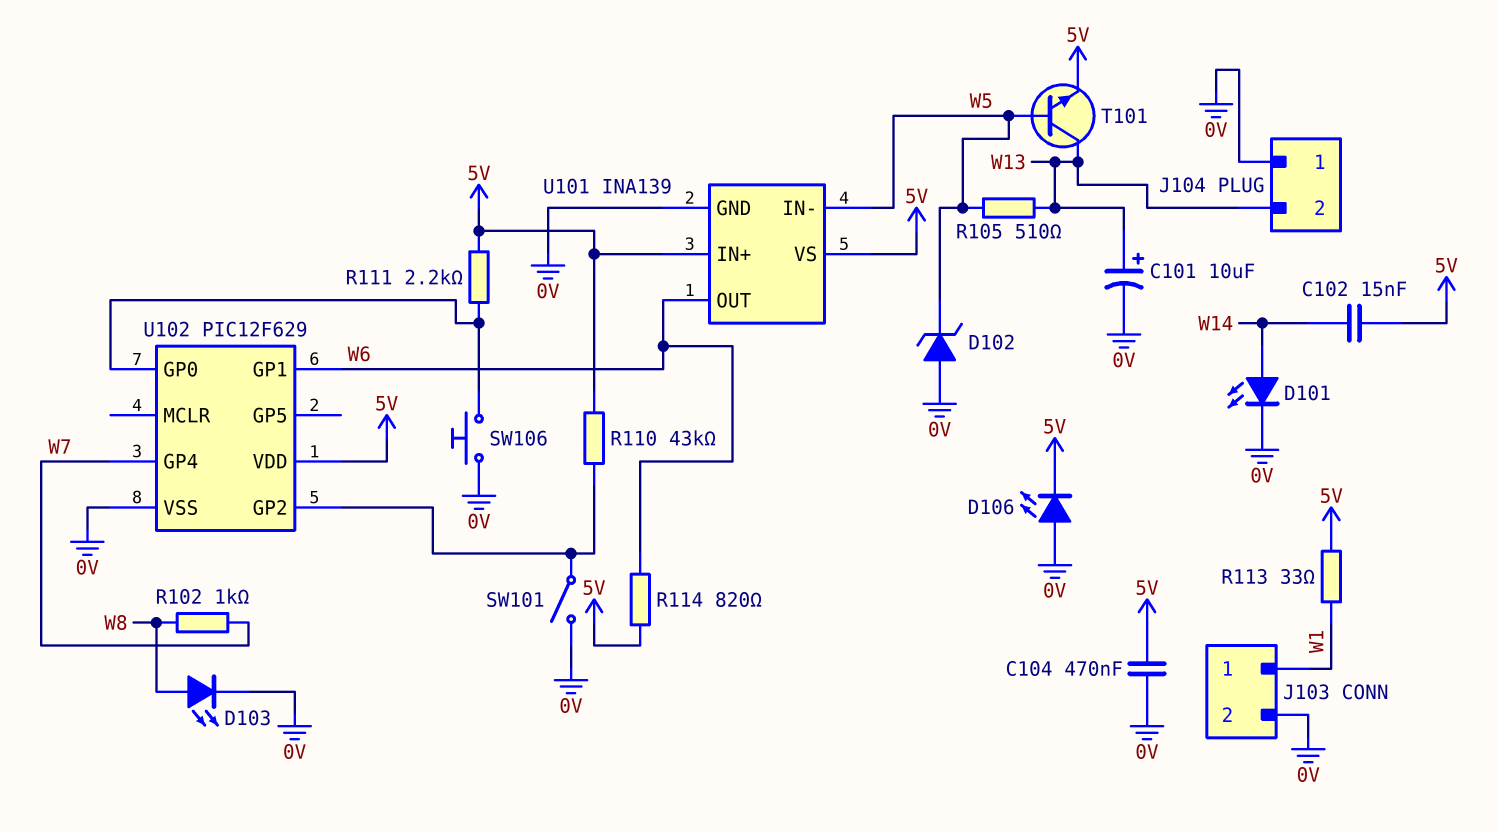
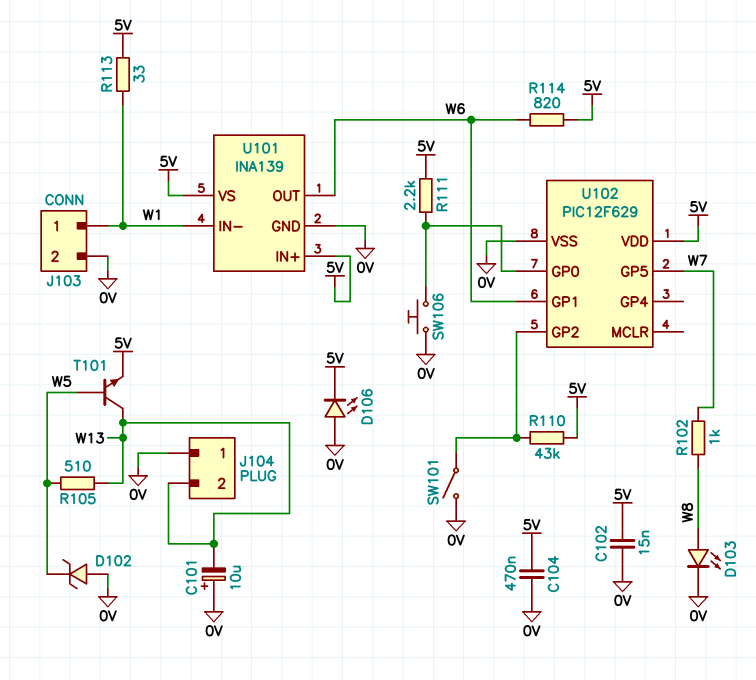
C101: 10uF (plus W13, minus 0V) -> 10uF (plus 0V, minus W13)
C102: 15nF (5V, W14) -> 15nF (0V, 5V)
D101: LED (A W14, K 0V) -> none
U101 pin IN-: W5 -> W1
U102 pin GP4: W7 -> none
U102 pin GP5: none -> W7

